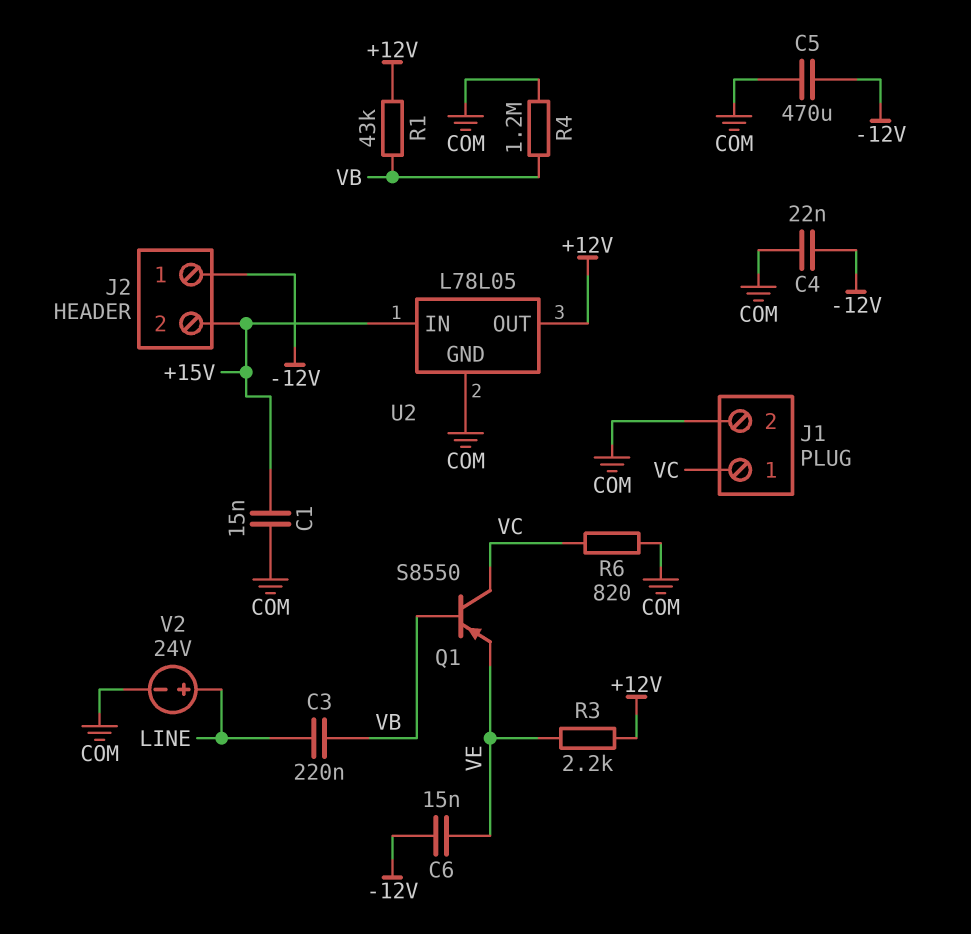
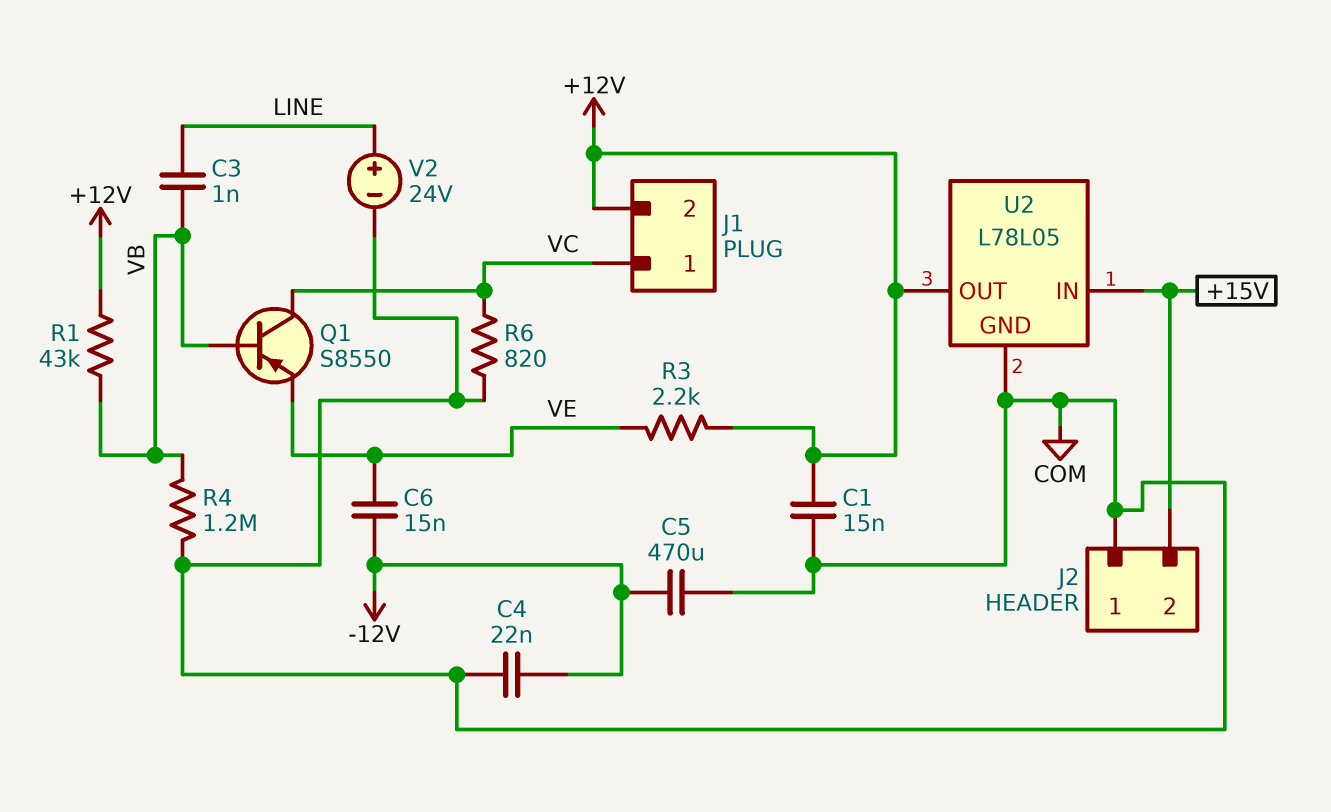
C1: 15nF (+15V, COM) -> 15nF (+12V, COM)
C3: 220nF (LINE, VB) -> 1nF (LINE, VB)
J1 pin 2: COM -> +12V
J2 pin 1: -12V -> COM

